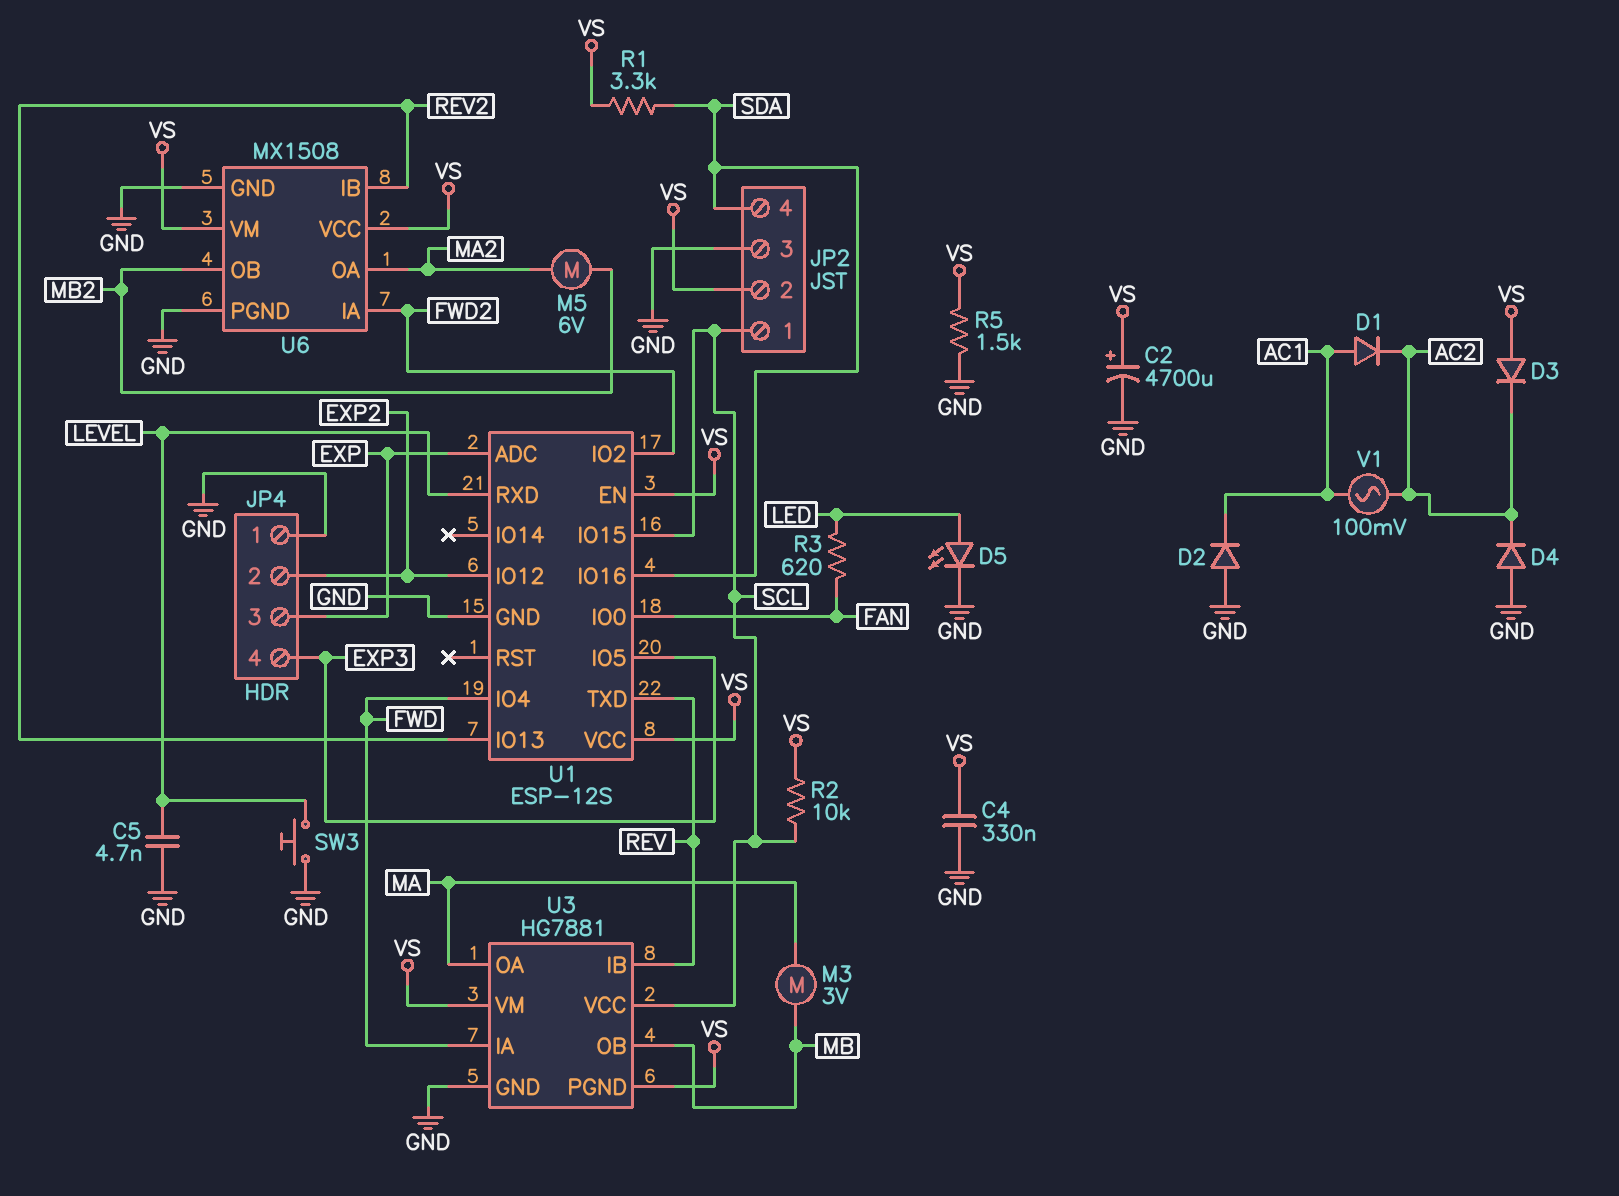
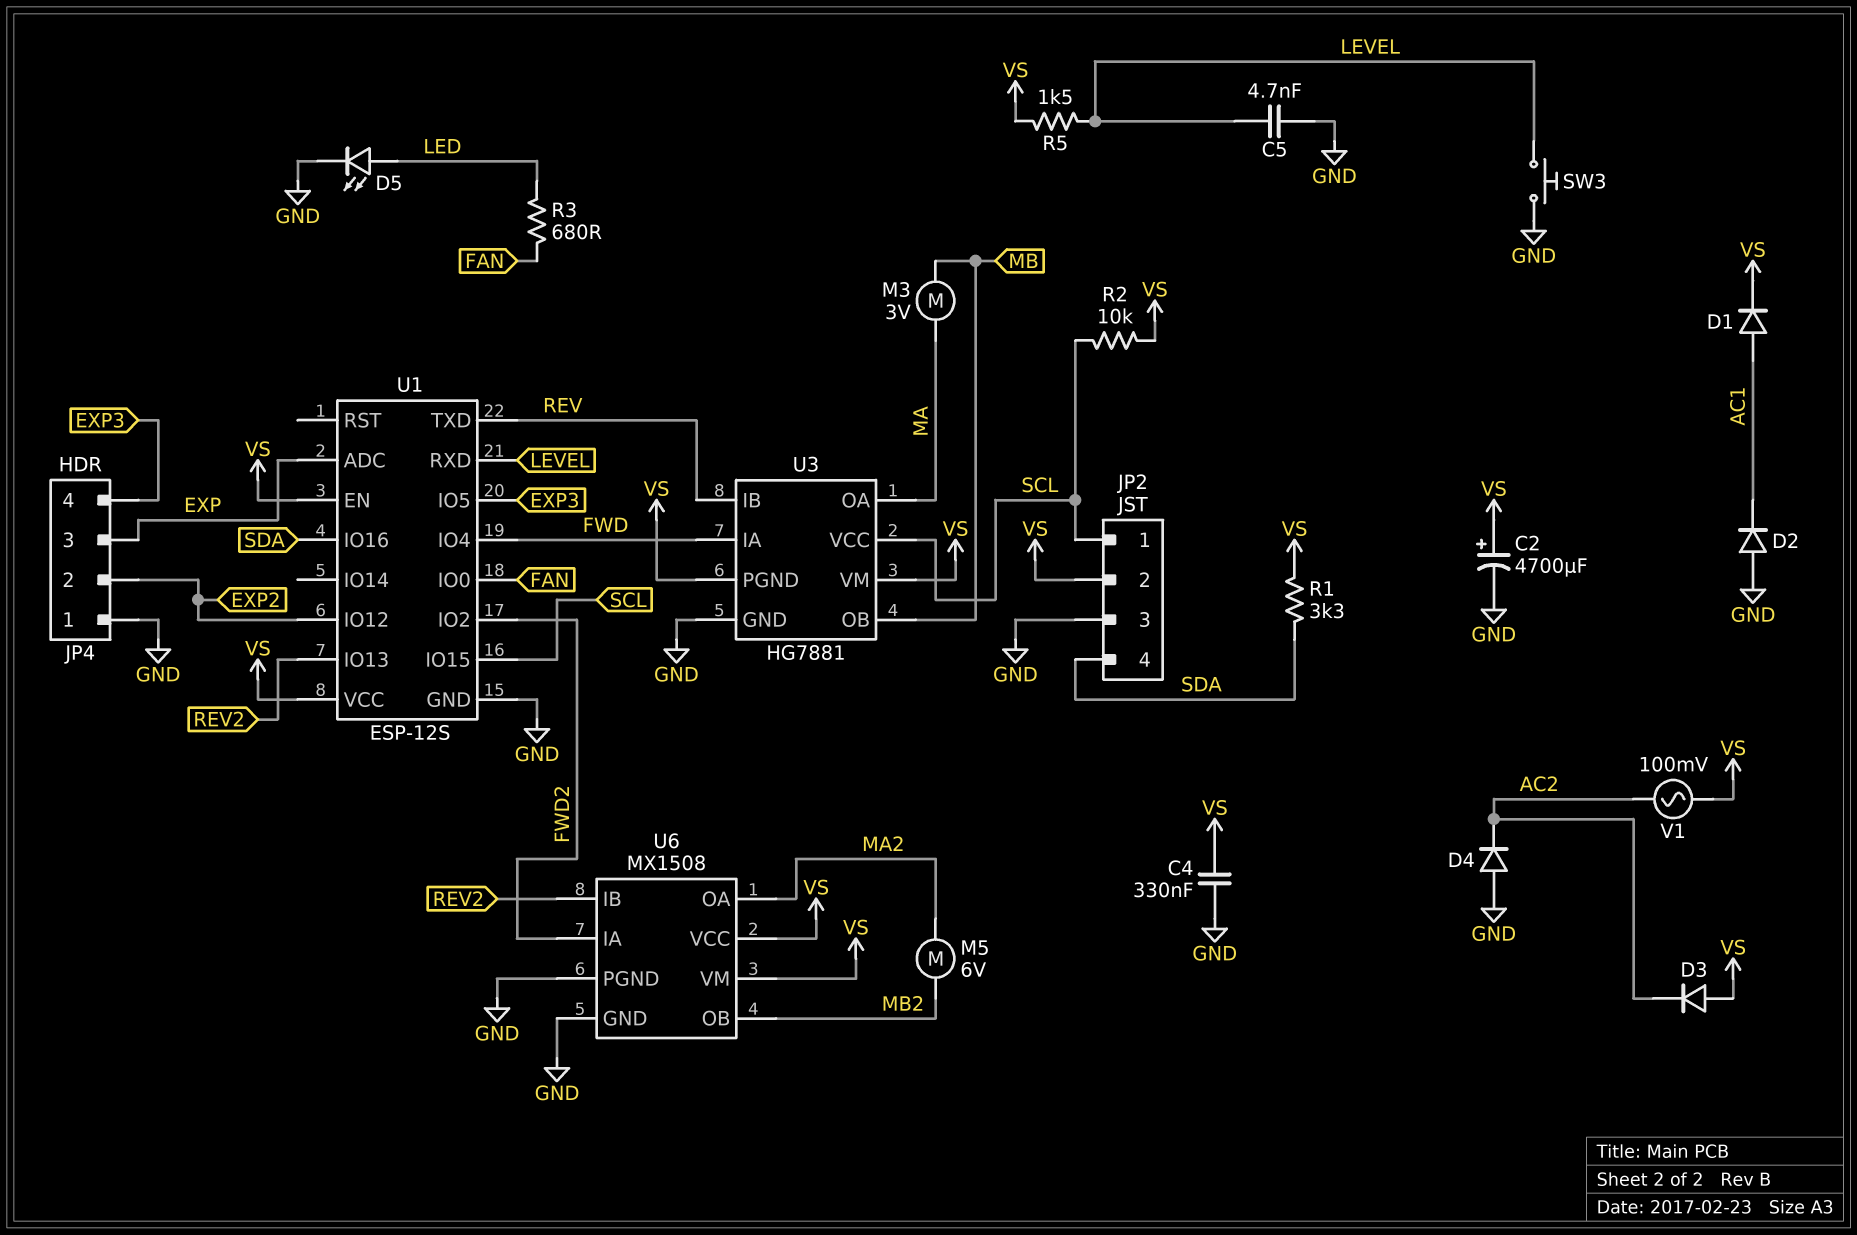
D1: diode (A AC1, K AC2) -> diode (A AC1, K VS)
R3: 620 (FAN, LED) -> 680 (FAN, LED)
R5: 1.5k (GND, VS) -> 1.5k (LEVEL, VS)
V1: AC 100mV (AC1, AC2) -> AC 100mV (AC2, VS)

